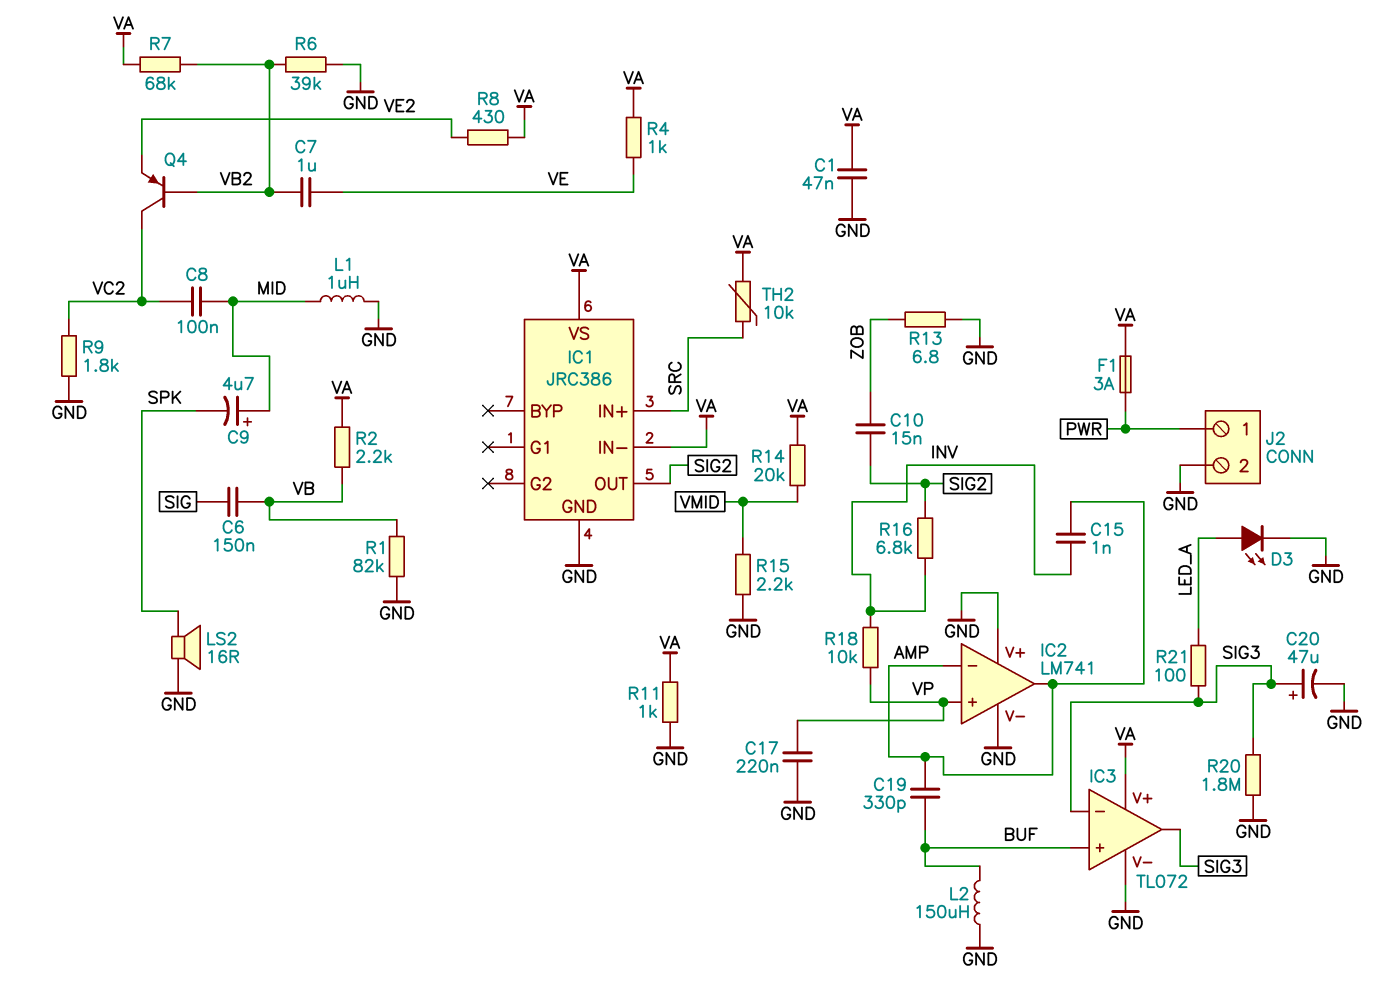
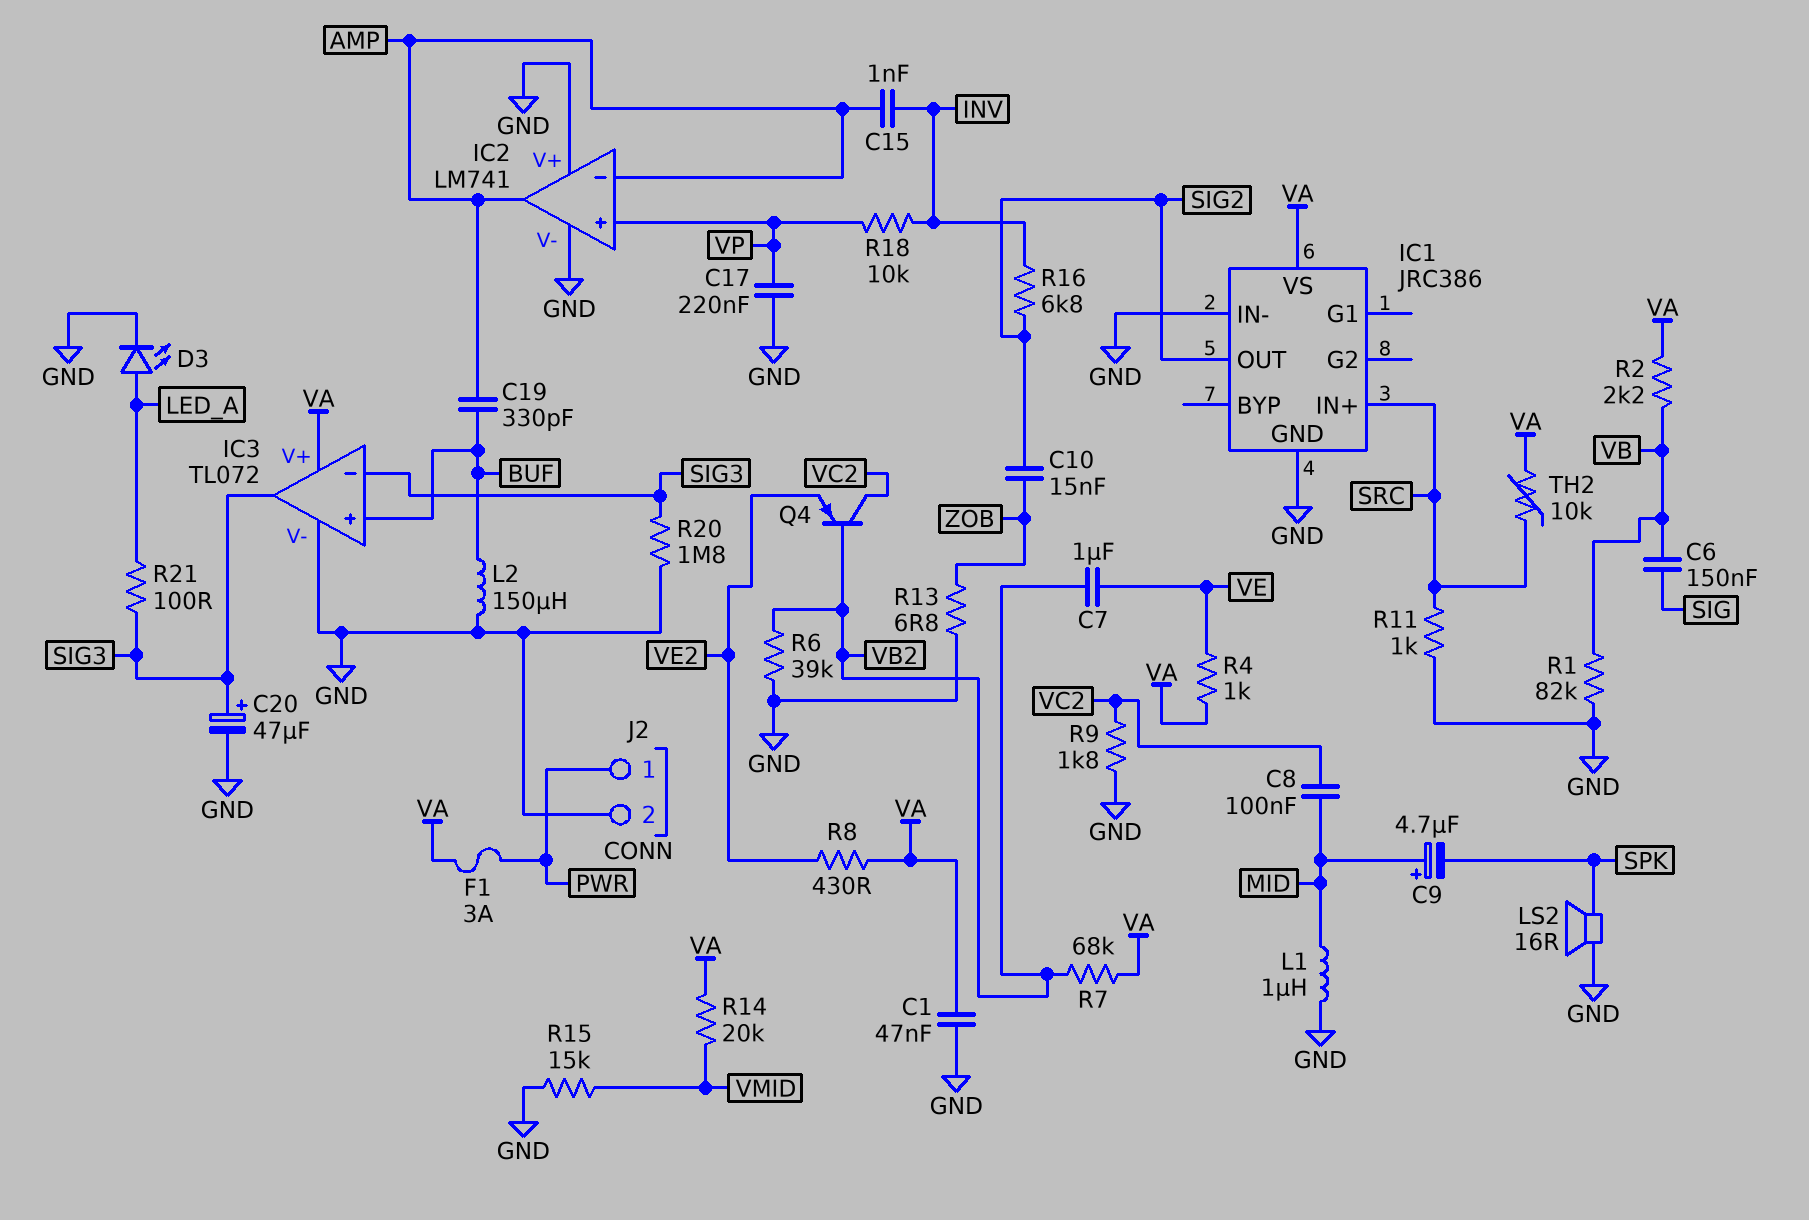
IC1 pin IN-: VA -> GND
R11: 1k (GND, VA) -> 1k (GND, SRC)
R15: 2.2k (GND, VMID) -> 15k (GND, VMID)

